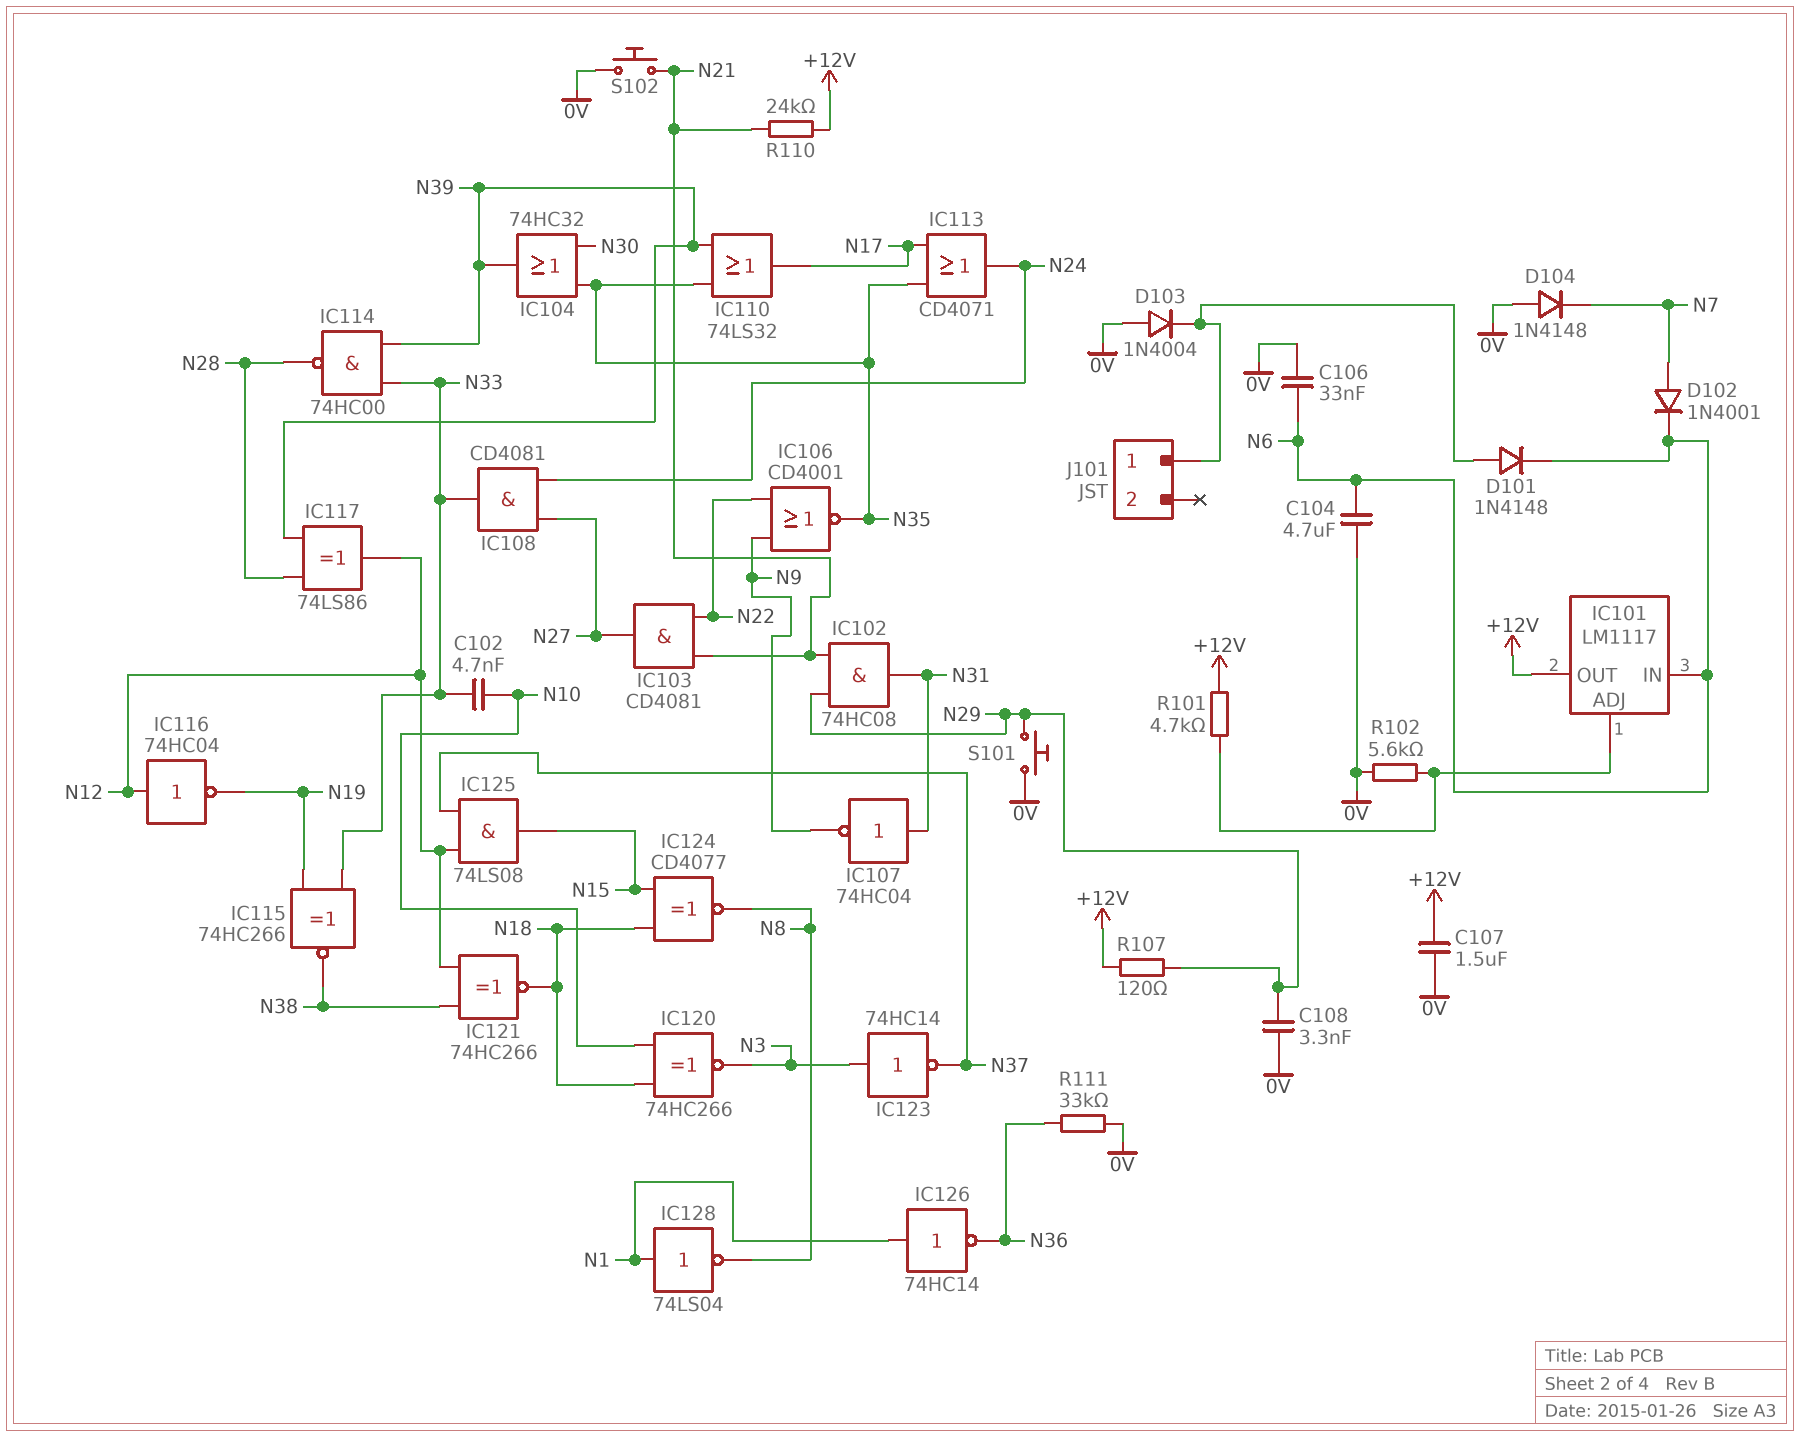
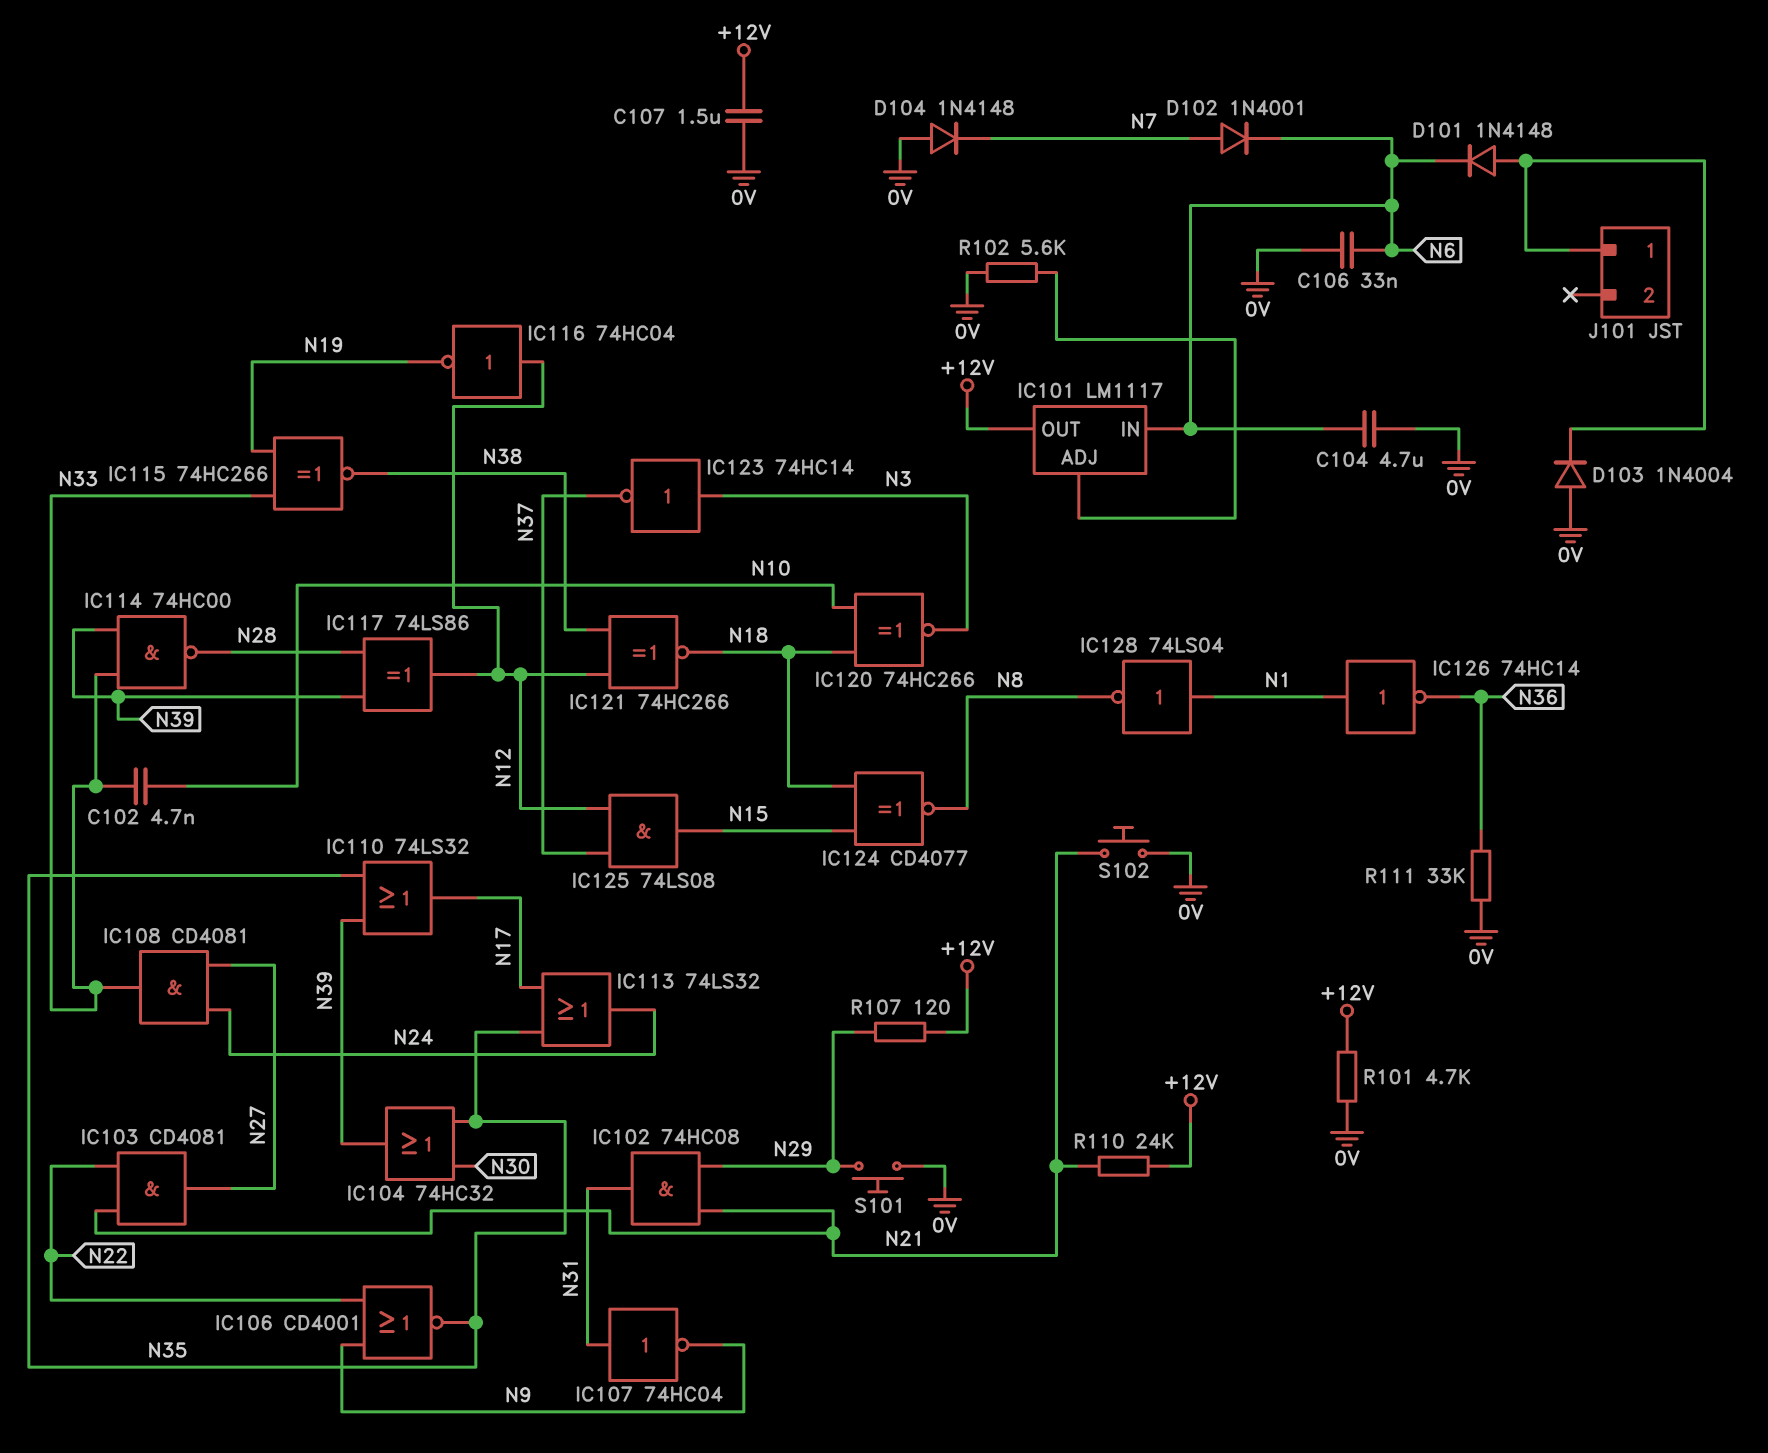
C108: 3.3nF (0V, N29) -> none
IC113: OR CD4071 (in N17, in N35, out N24) -> OR 74LS32 (in N17, in N35, out N24)
R101: 4.7k (+12V, IC101/ADJ) -> 4.7k (+12V, 0V)

